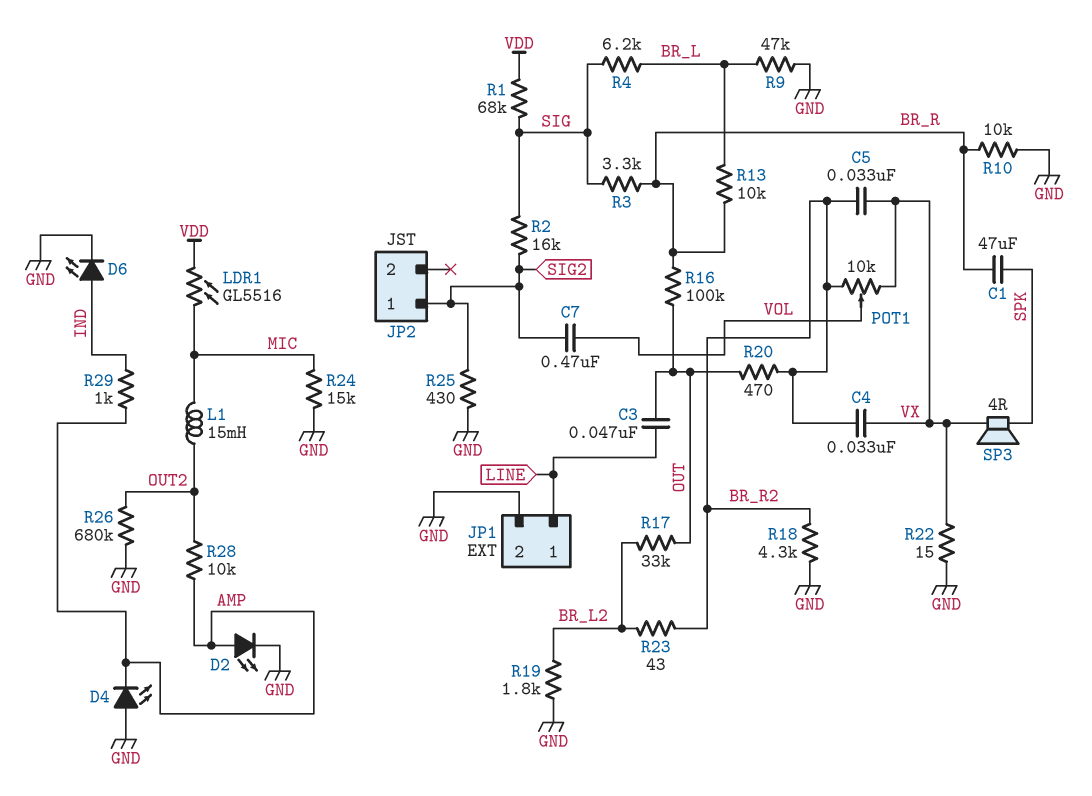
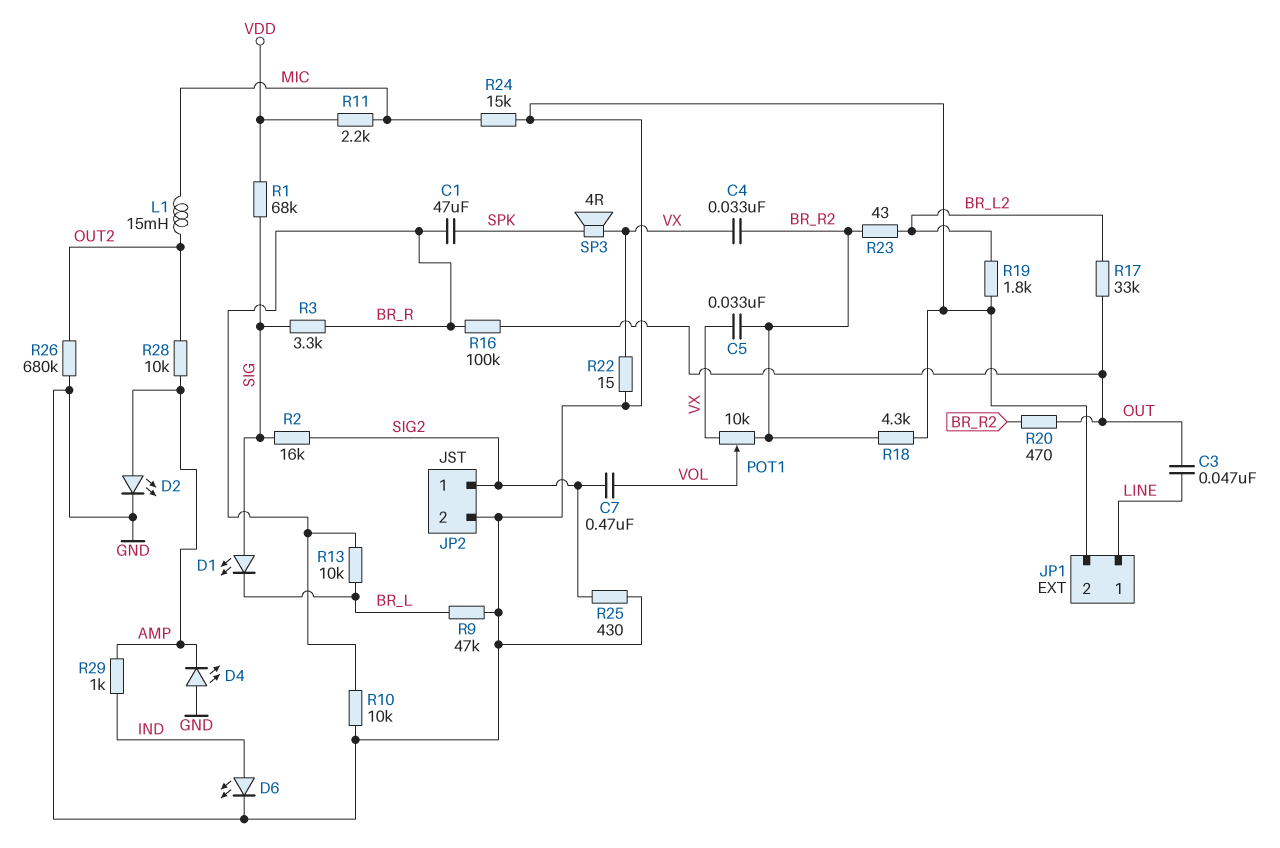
D1: none -> LED (A SIG, K BR_L)
JP2 pin 2: none -> GND
LDR1: GL5516 (MIC, VDD) -> none
R4: 6.2k (BR_L, SIG) -> none
R11: none -> 2.2k (MIC, VDD)

